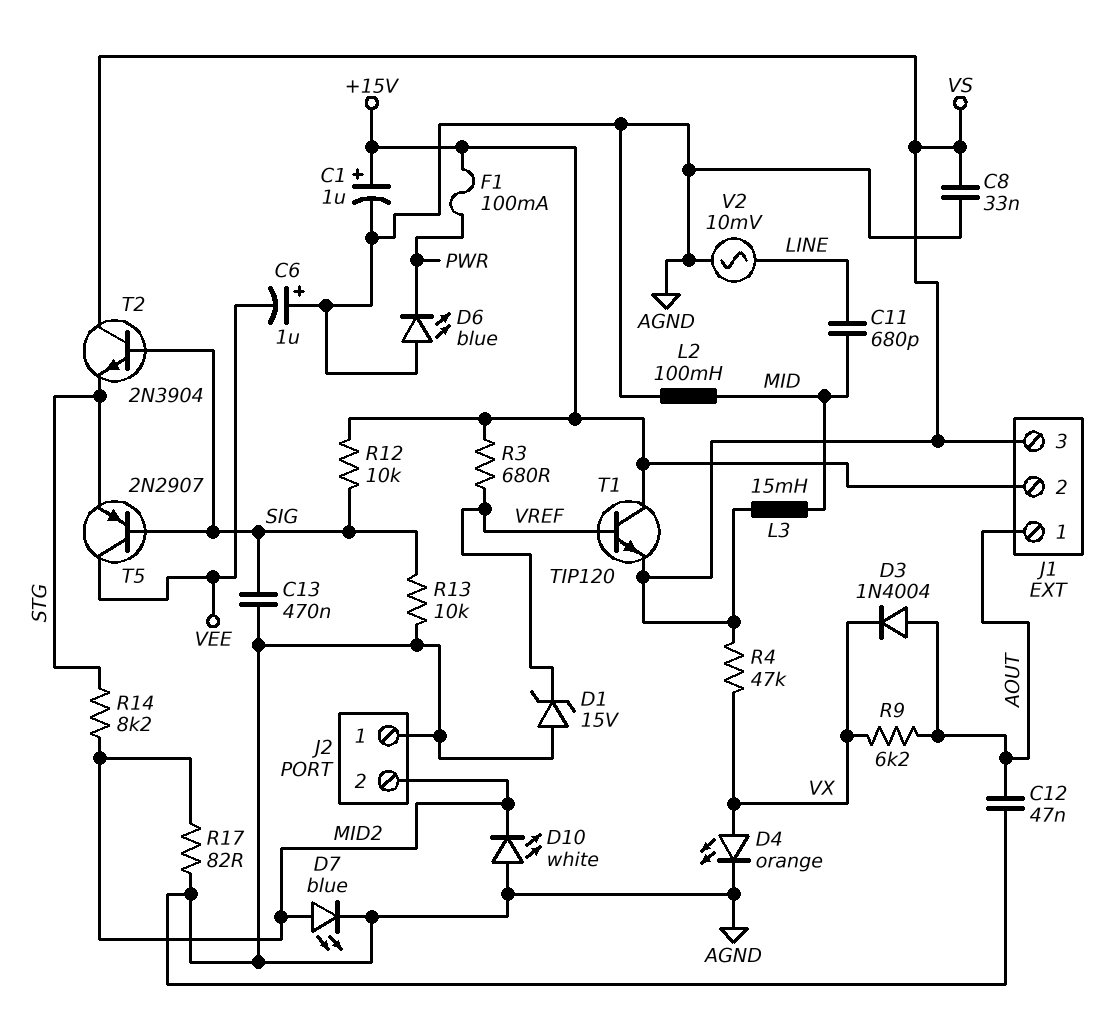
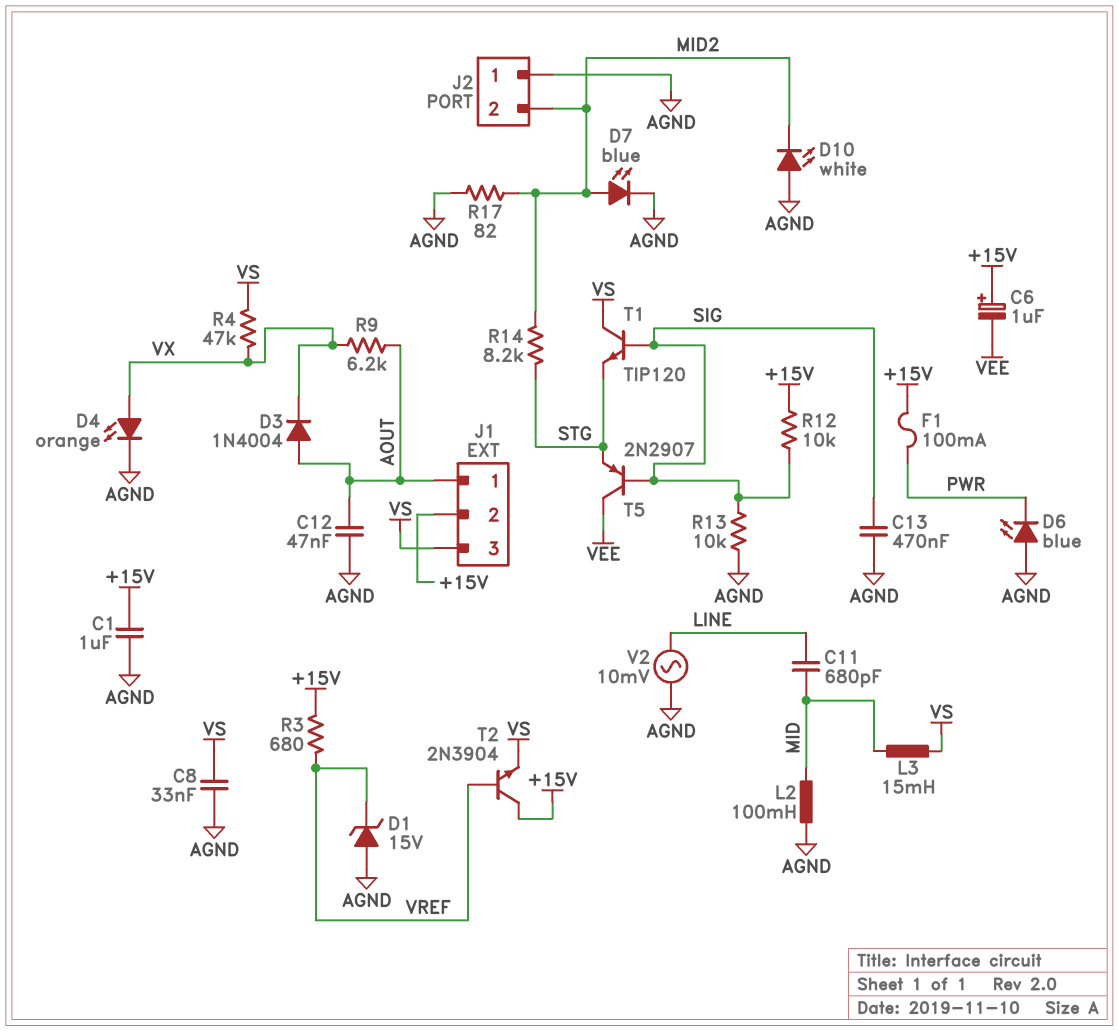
C1: 1uF (plus +15V, minus AGND) -> 1uF (+15V, AGND)
C6: 1uF (plus AGND, minus VEE) -> 1uF (plus +15V, minus VEE)
T1: NPN TIP120 (B VREF, C +15V, E VS) -> NPN TIP120 (B SIG, C VS, E STG)
T2: NPN 2N3904 (B SIG, C VS, E STG) -> NPN 2N3904 (B VREF, C +15V, E VS)

